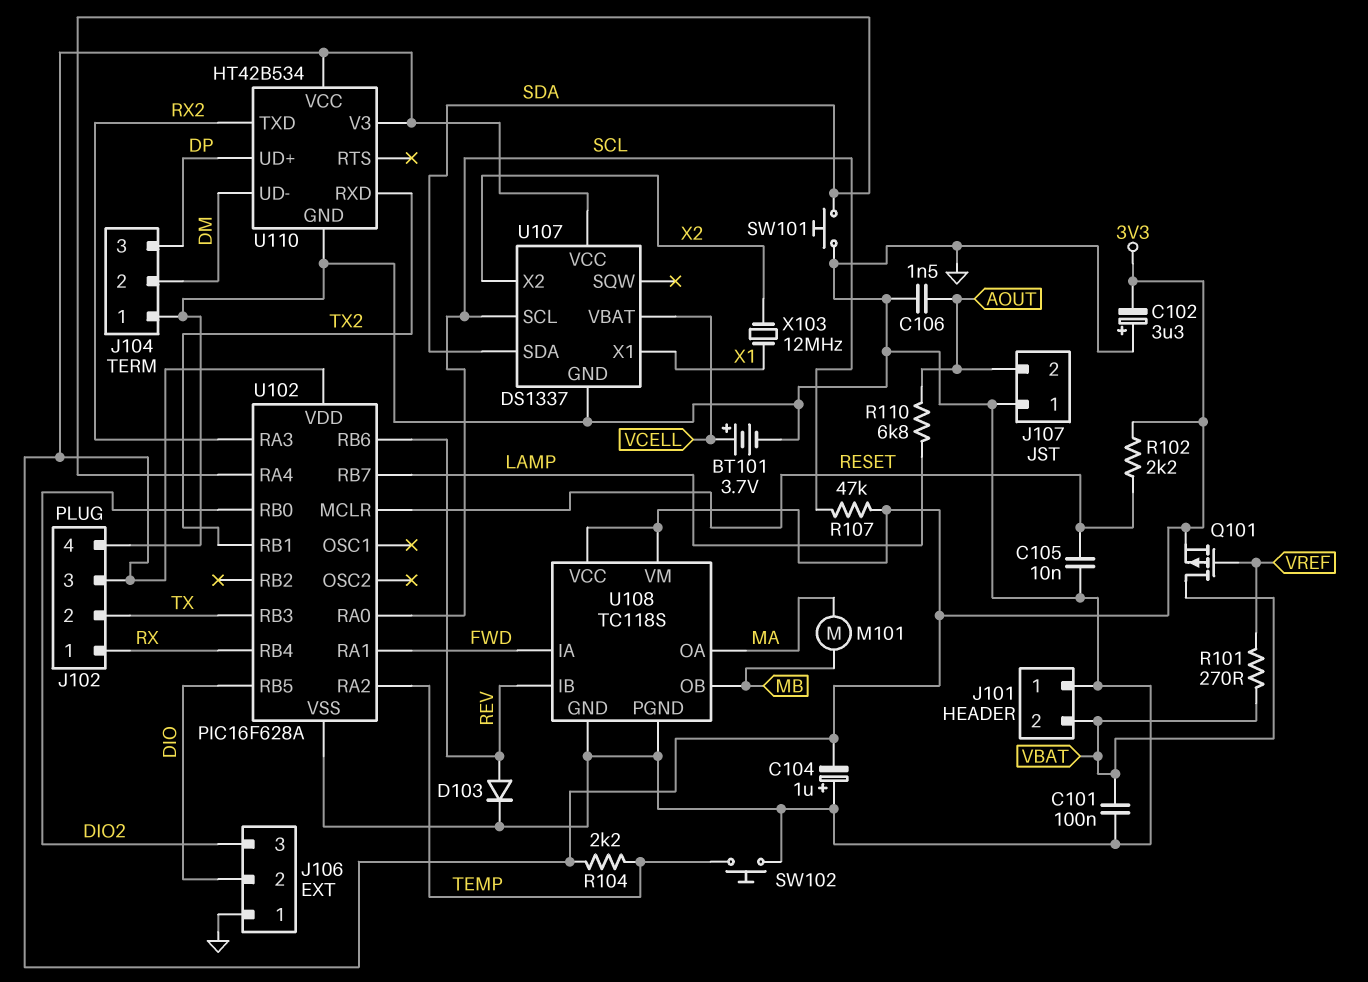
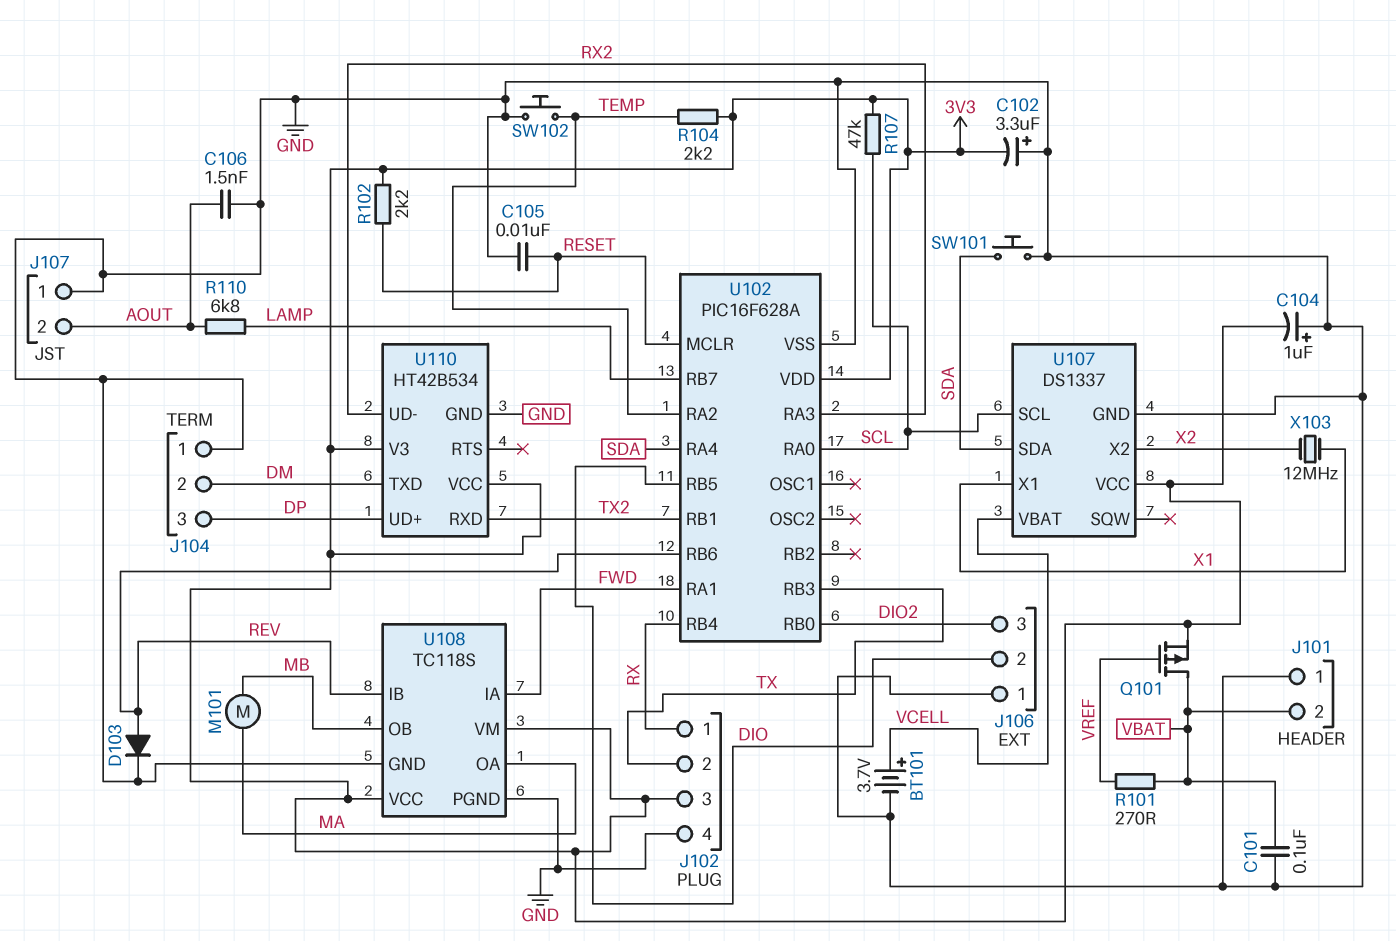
U110 pin TXD: RX2 -> DM
U110 pin UD-: DM -> RX2

